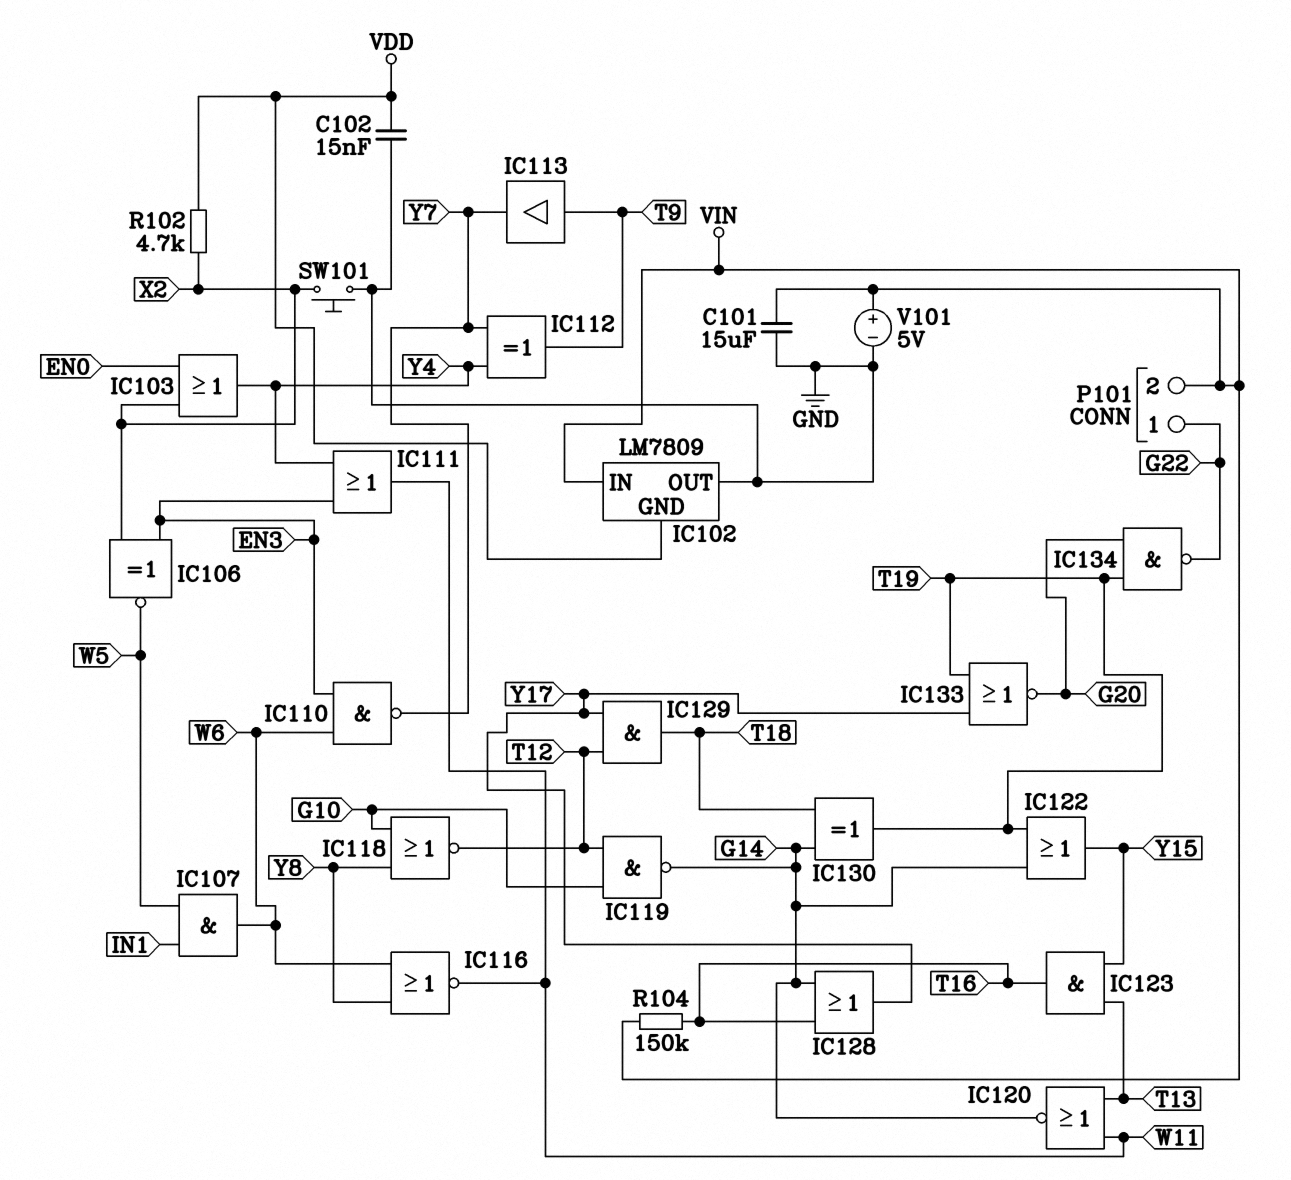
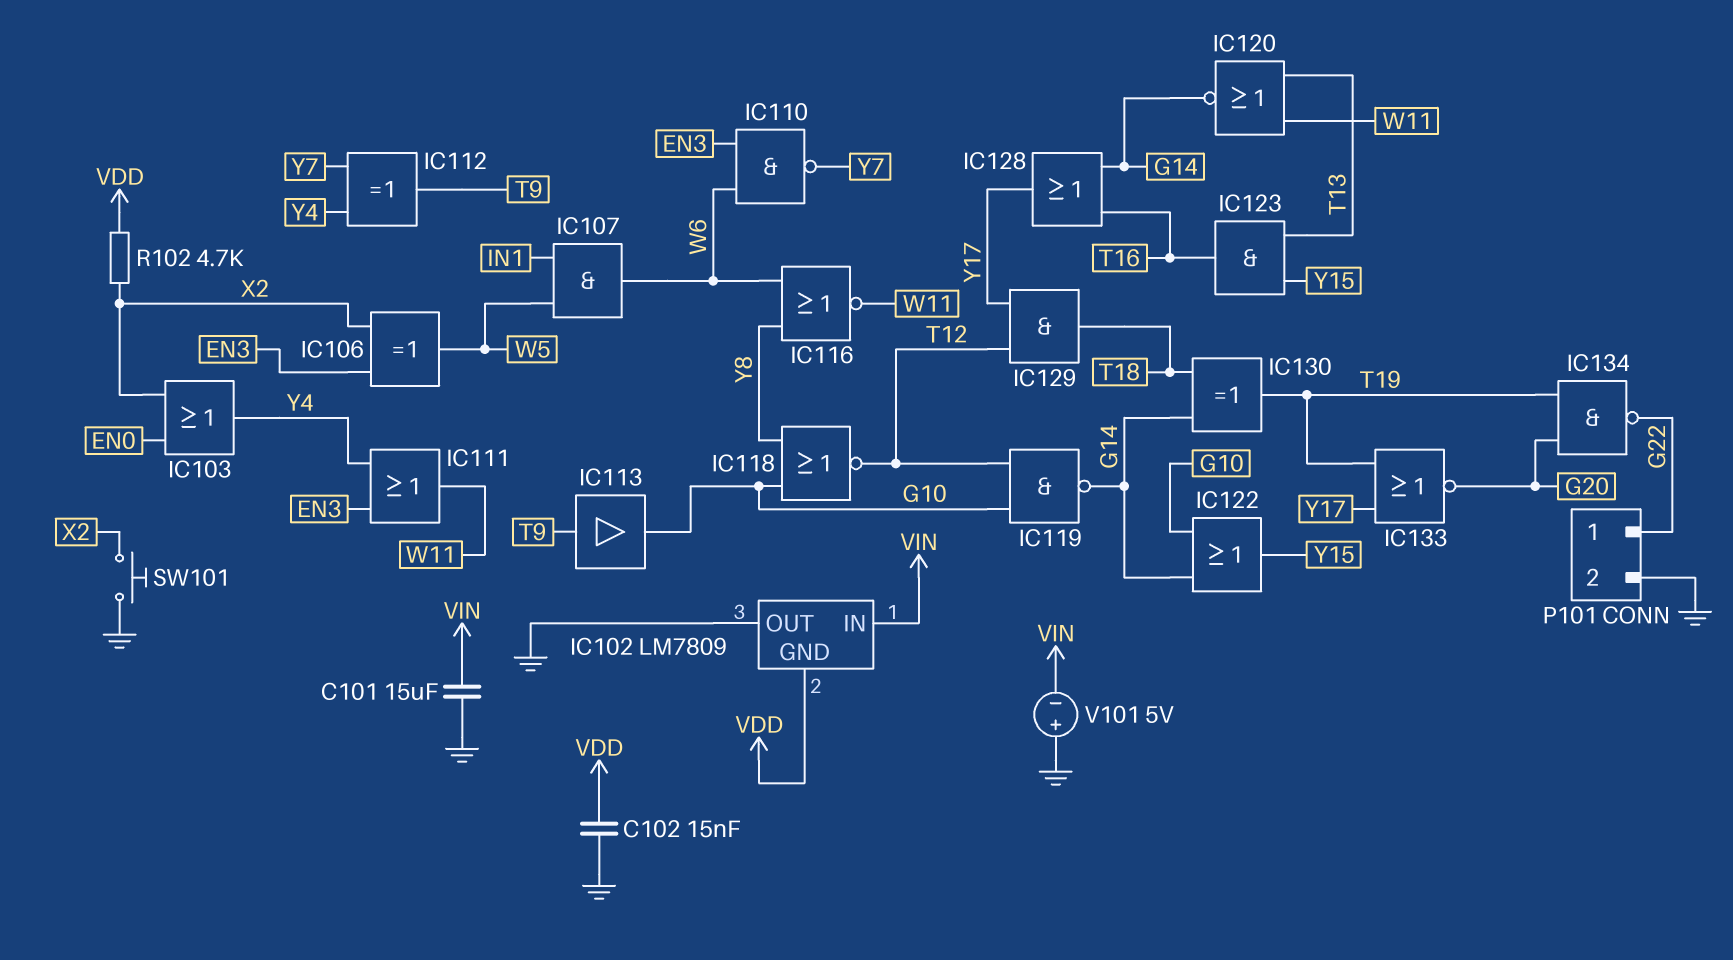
IC106: XNOR (in EN3, in X2, out W5) -> XOR (in EN3, in X2, out W5)
IC113: buffer (in T9, out Y7) -> buffer (in T9, out G10)
IC122: OR (in G14, in T19, out Y15) -> OR (in G10, in G14, out Y15)
P101 pin 2: VIN -> GND
R104: 150k (T16, VIN) -> none
V101: 5V (plus VIN, minus GND) -> 5V (plus GND, minus VIN)

